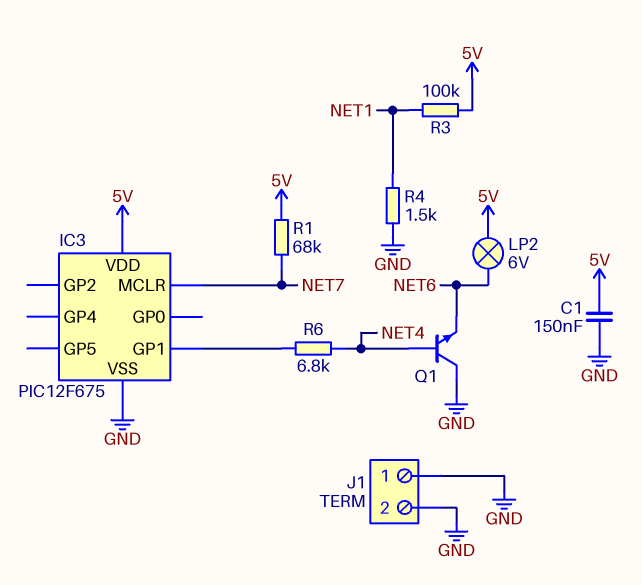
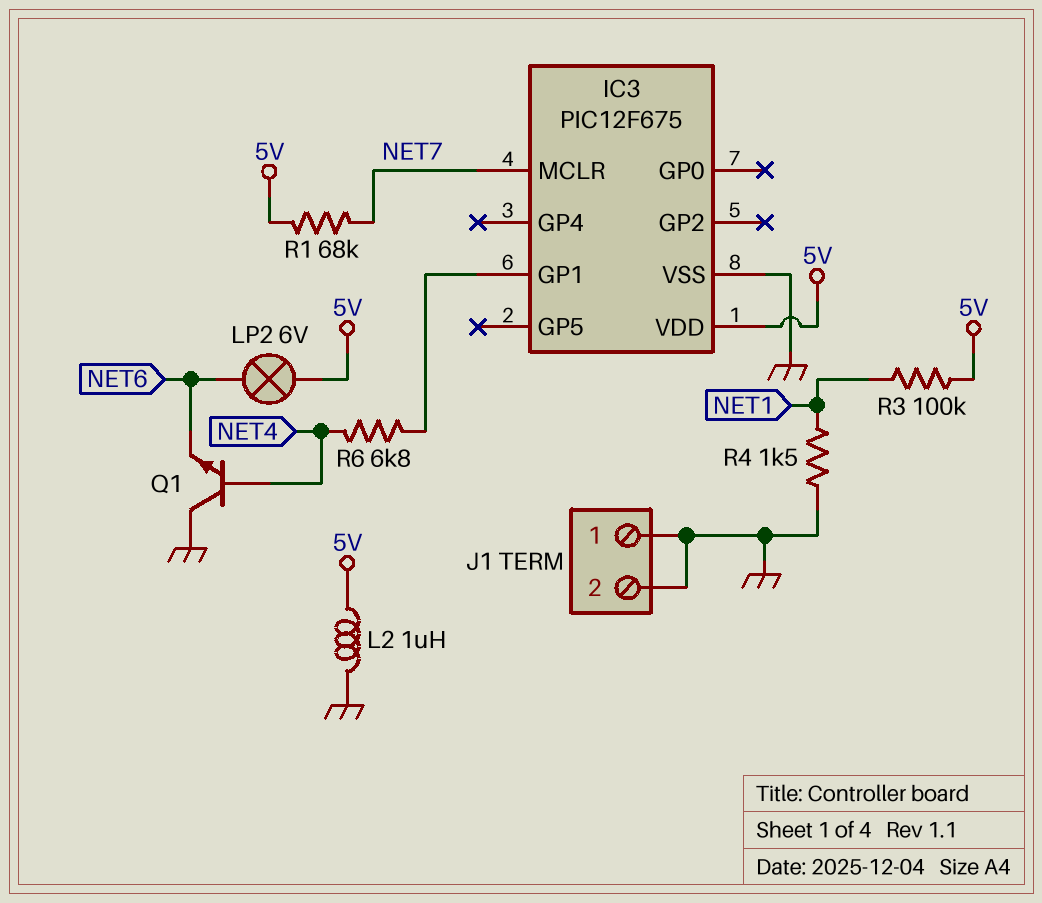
C1: 150nF (5V, GND) -> none
L2: none -> 1uH (5V, GND)

